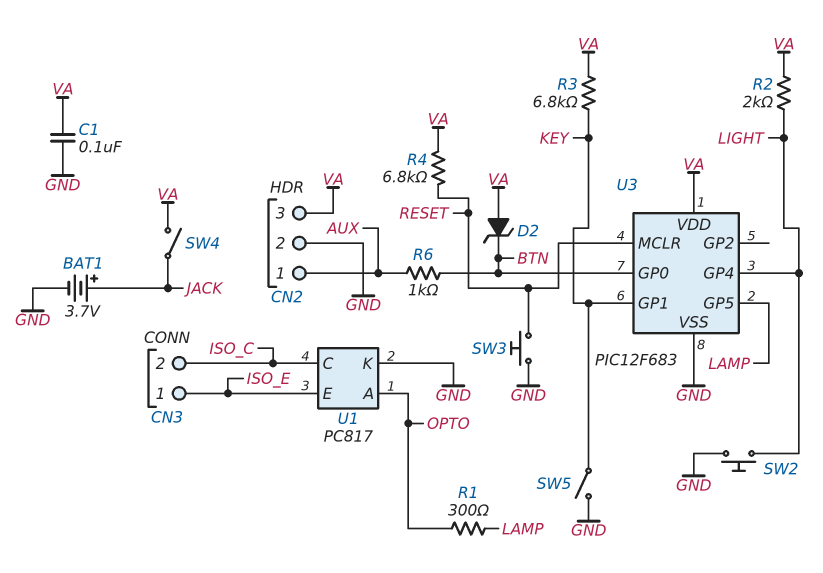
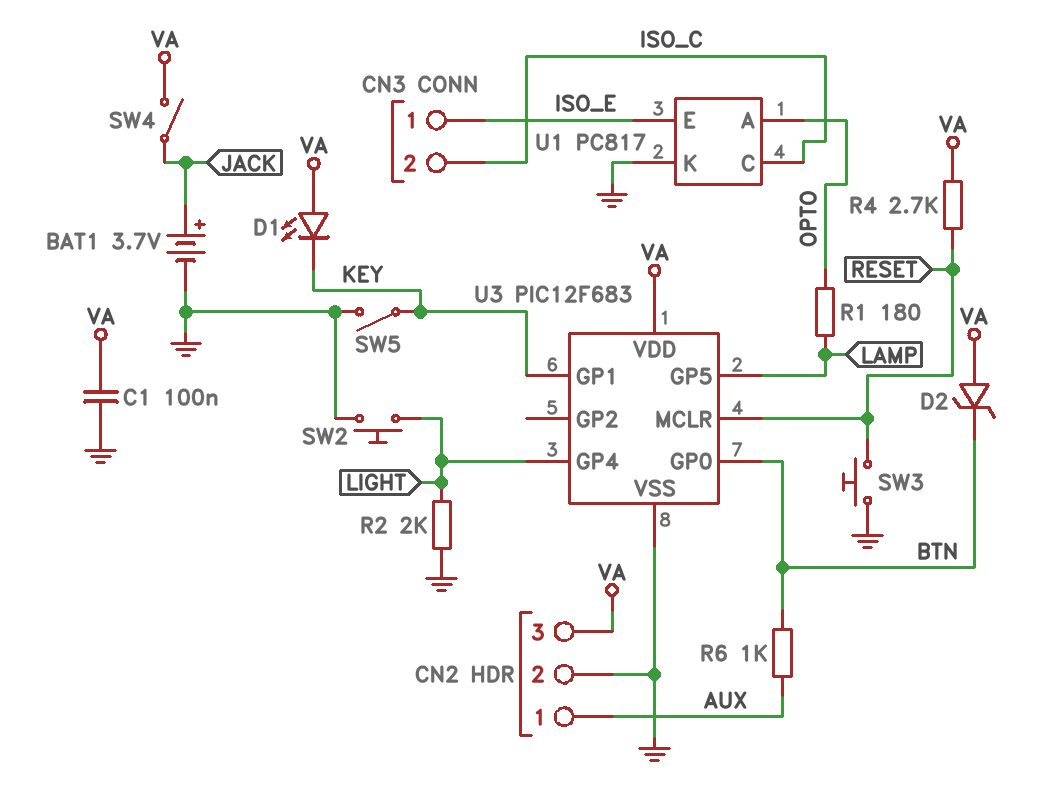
D1: none -> LED (A VA, K KEY)
R1: 300 (LAMP, OPTO) -> 180 (LAMP, OPTO)
R2: 2k (LIGHT, VA) -> 2k (GND, LIGHT)
R3: 6.8k (KEY, VA) -> none
R4: 6.8k (RESET, VA) -> 2.7k (RESET, VA)

